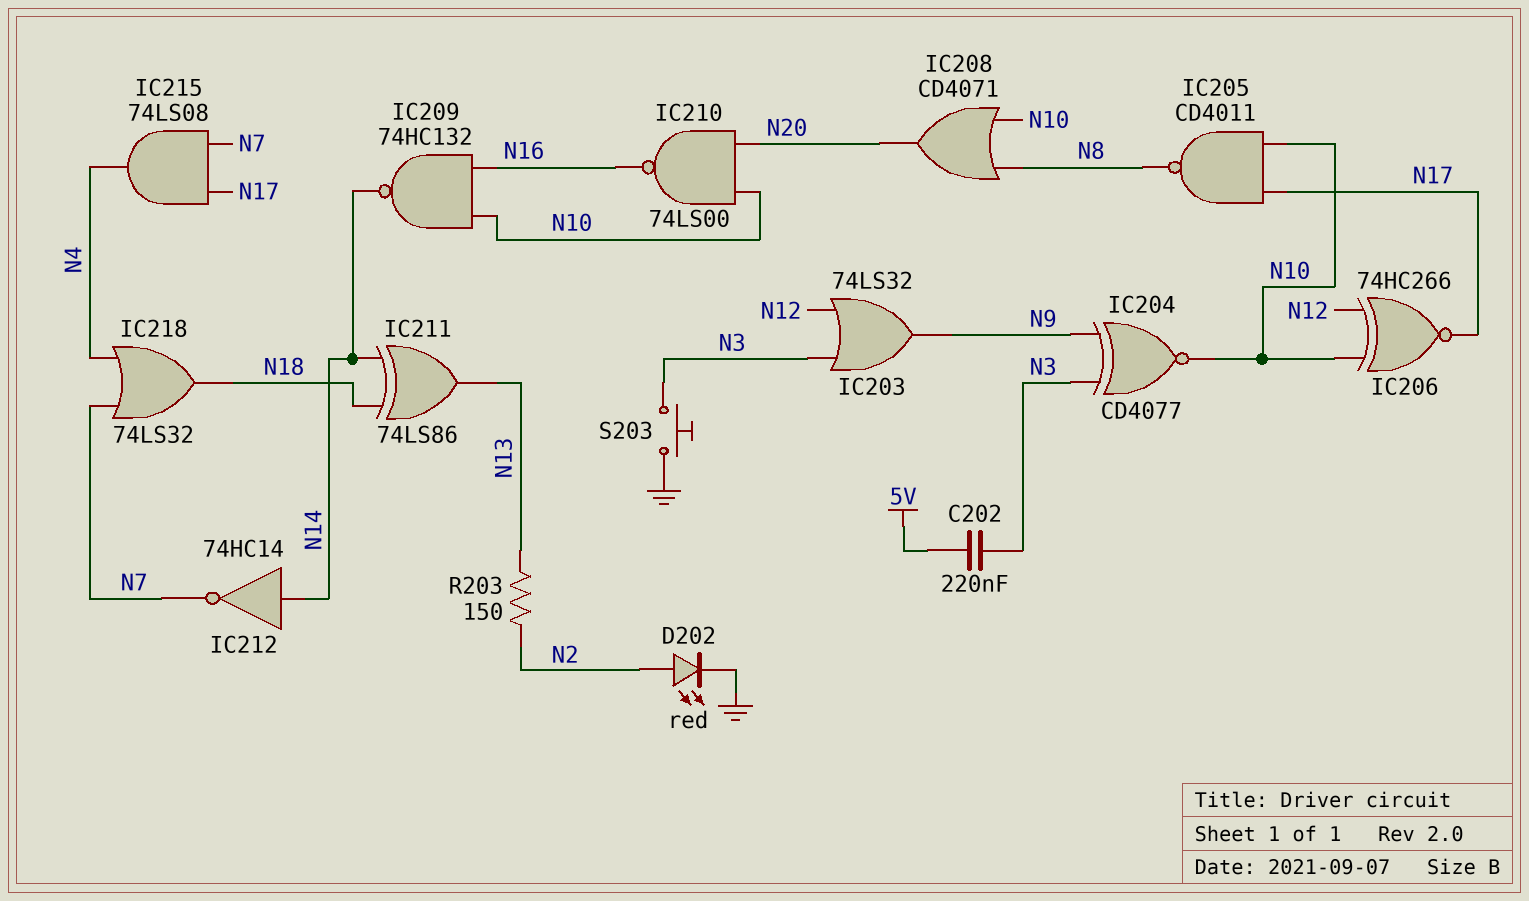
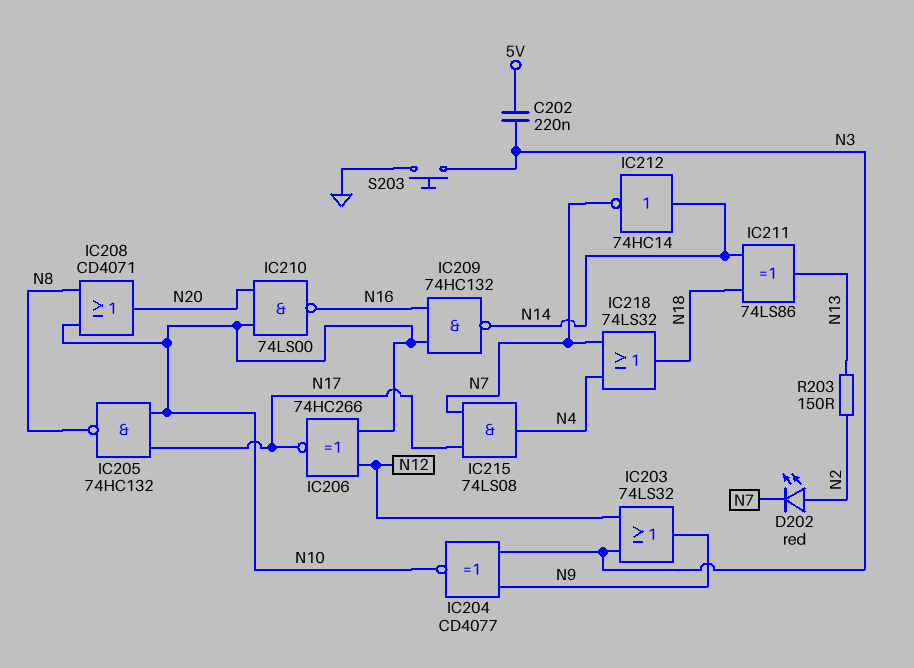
D202: LED red (A N2, K GND) -> LED red (A N2, K N7)
IC205: NAND CD4011 (in N10, in N17, out N8) -> NAND 74HC132 (in N10, in N17, out N8)

